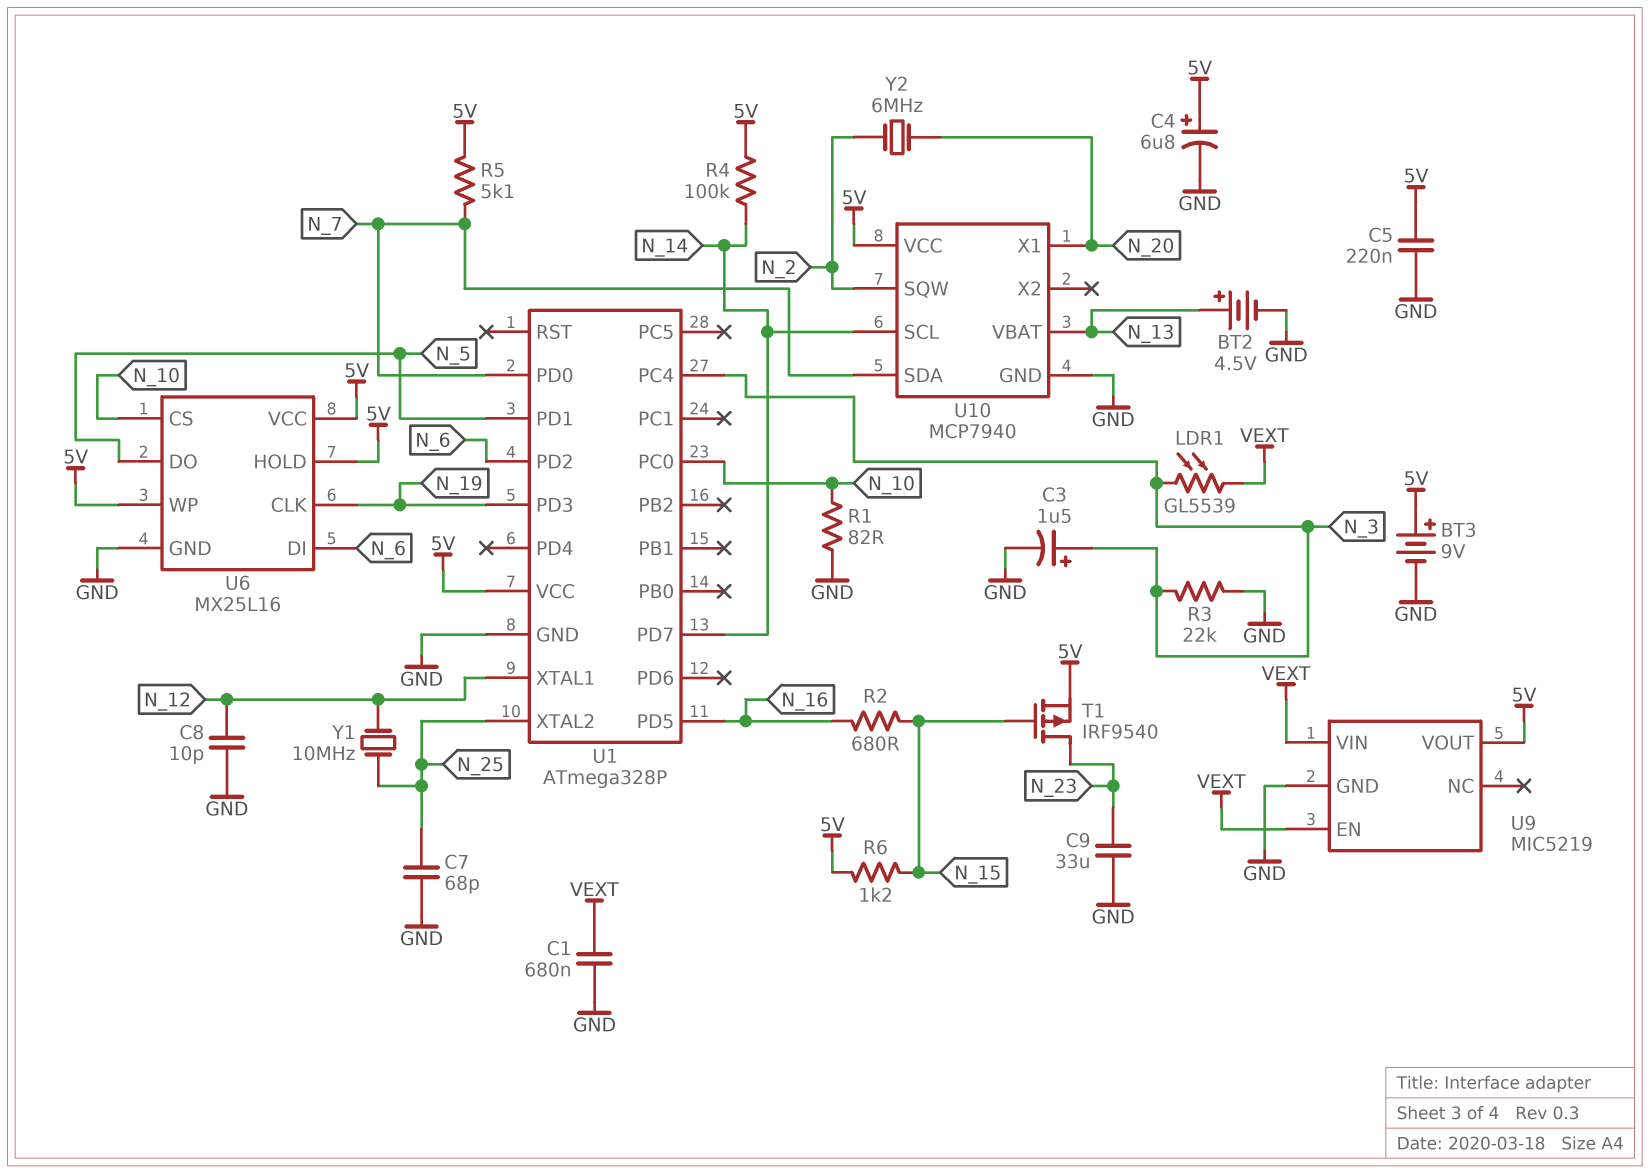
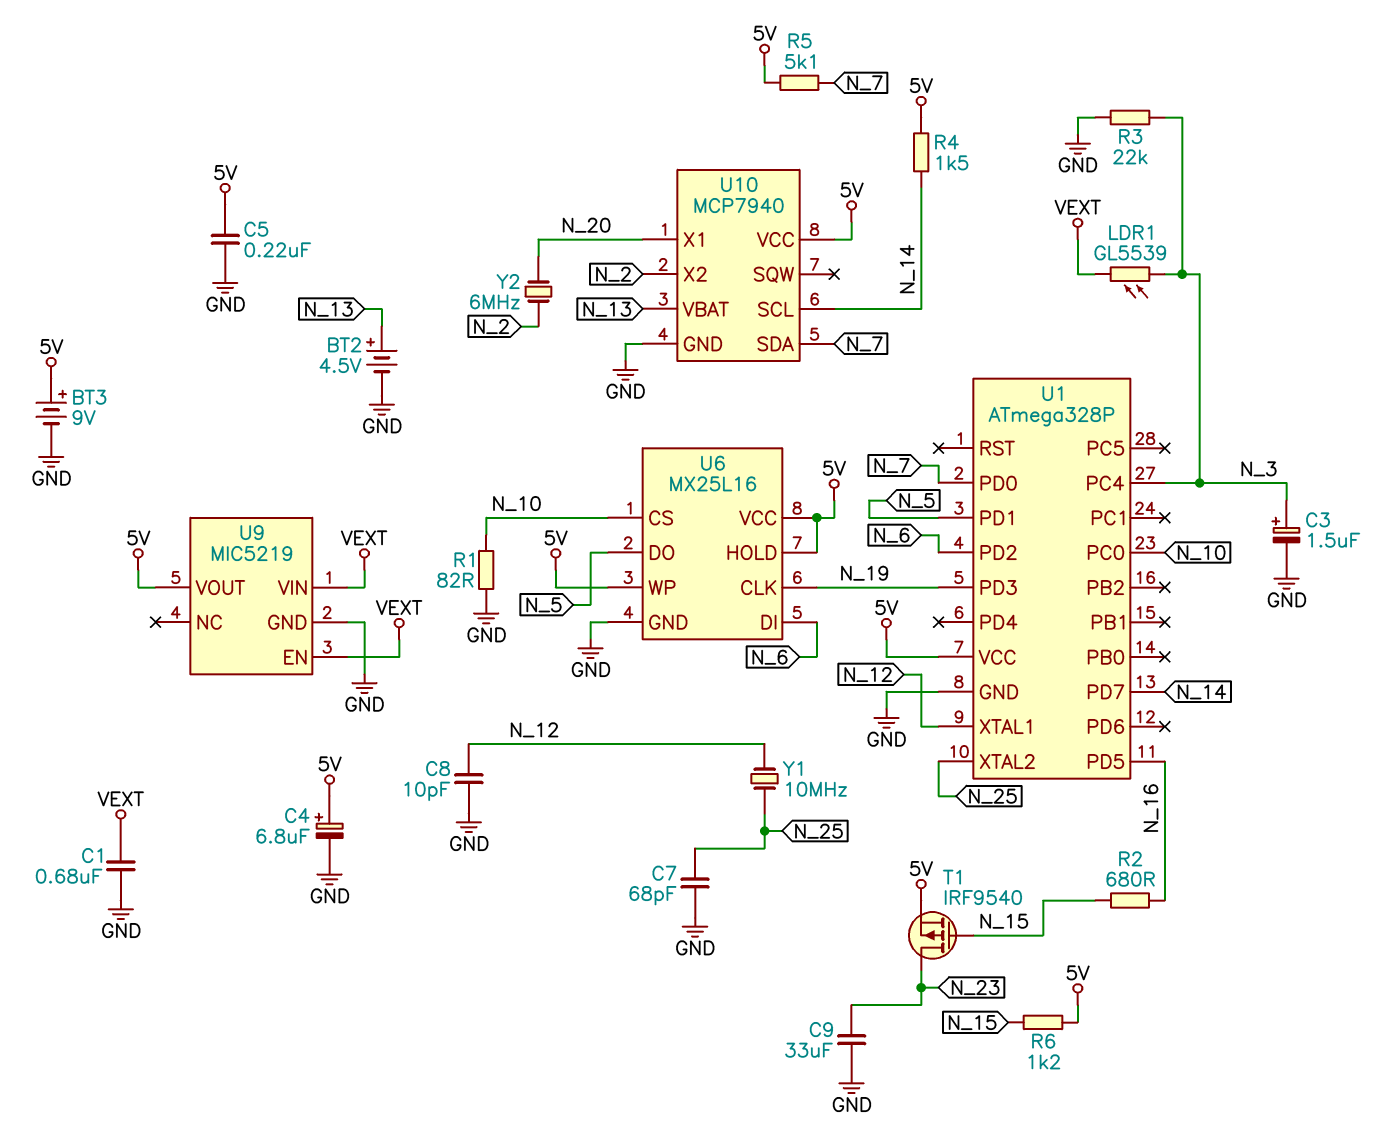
R4: 100k (5V, N_14) -> 1.5k (5V, N_14)
U10 pin SQW: N_2 -> none
U10 pin X2: none -> N_2

